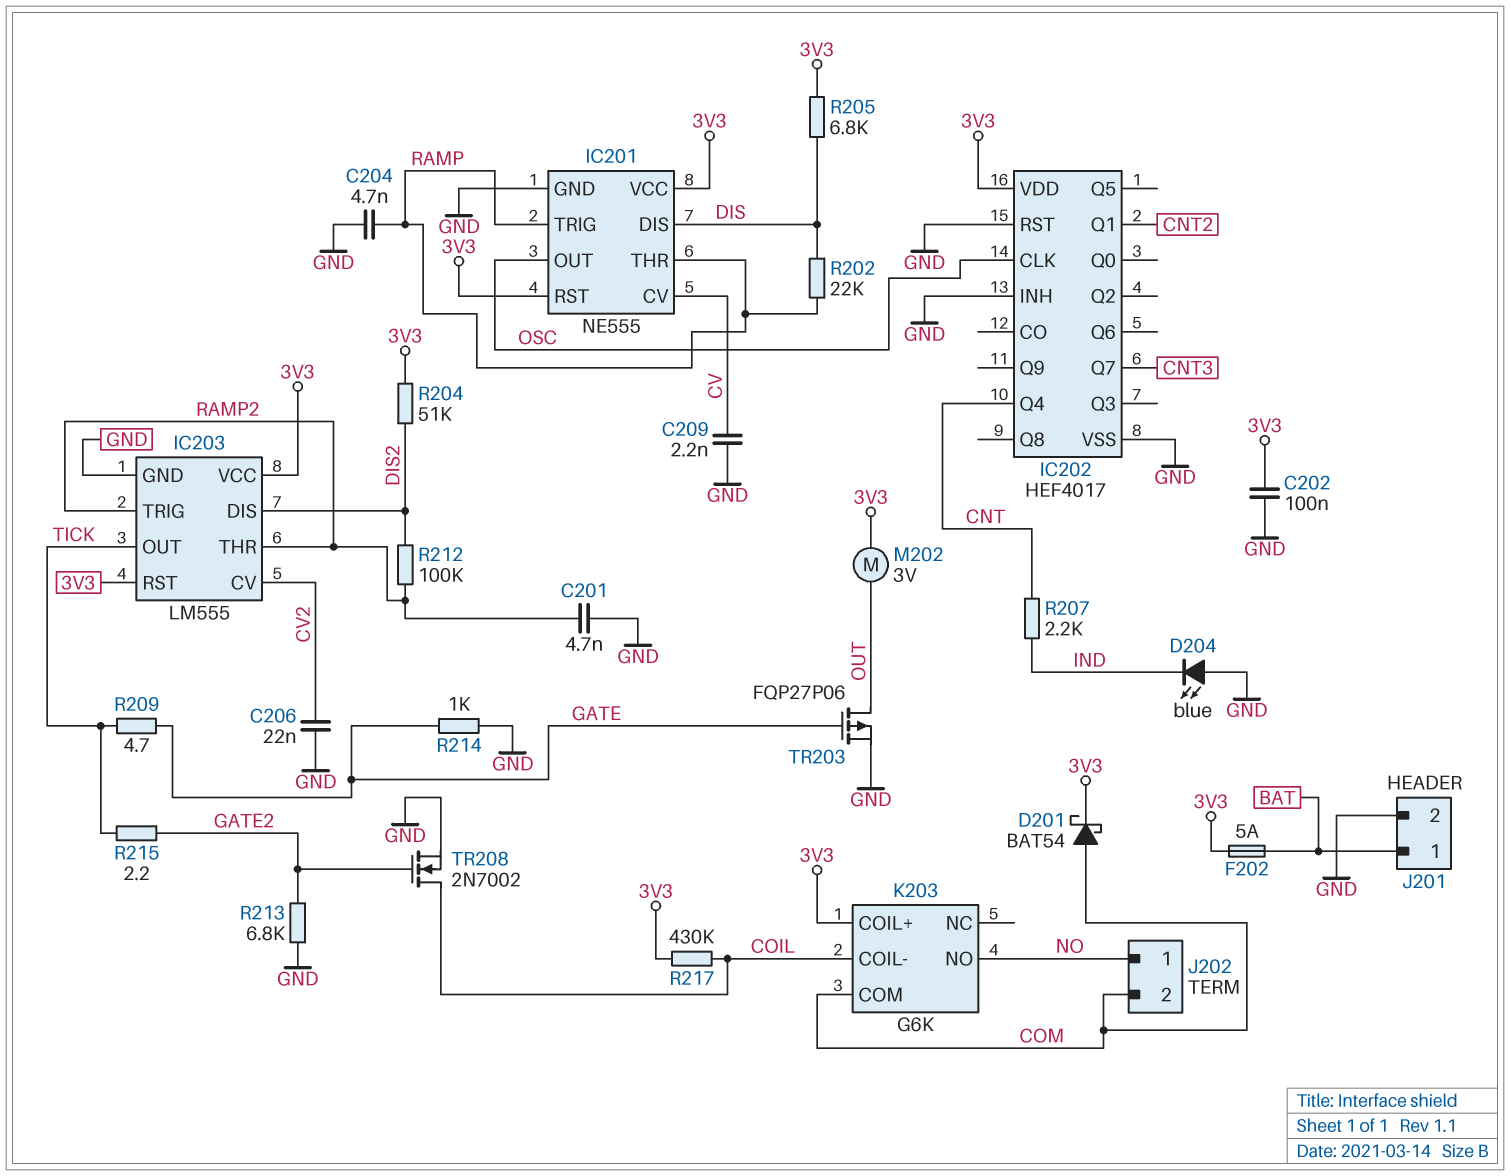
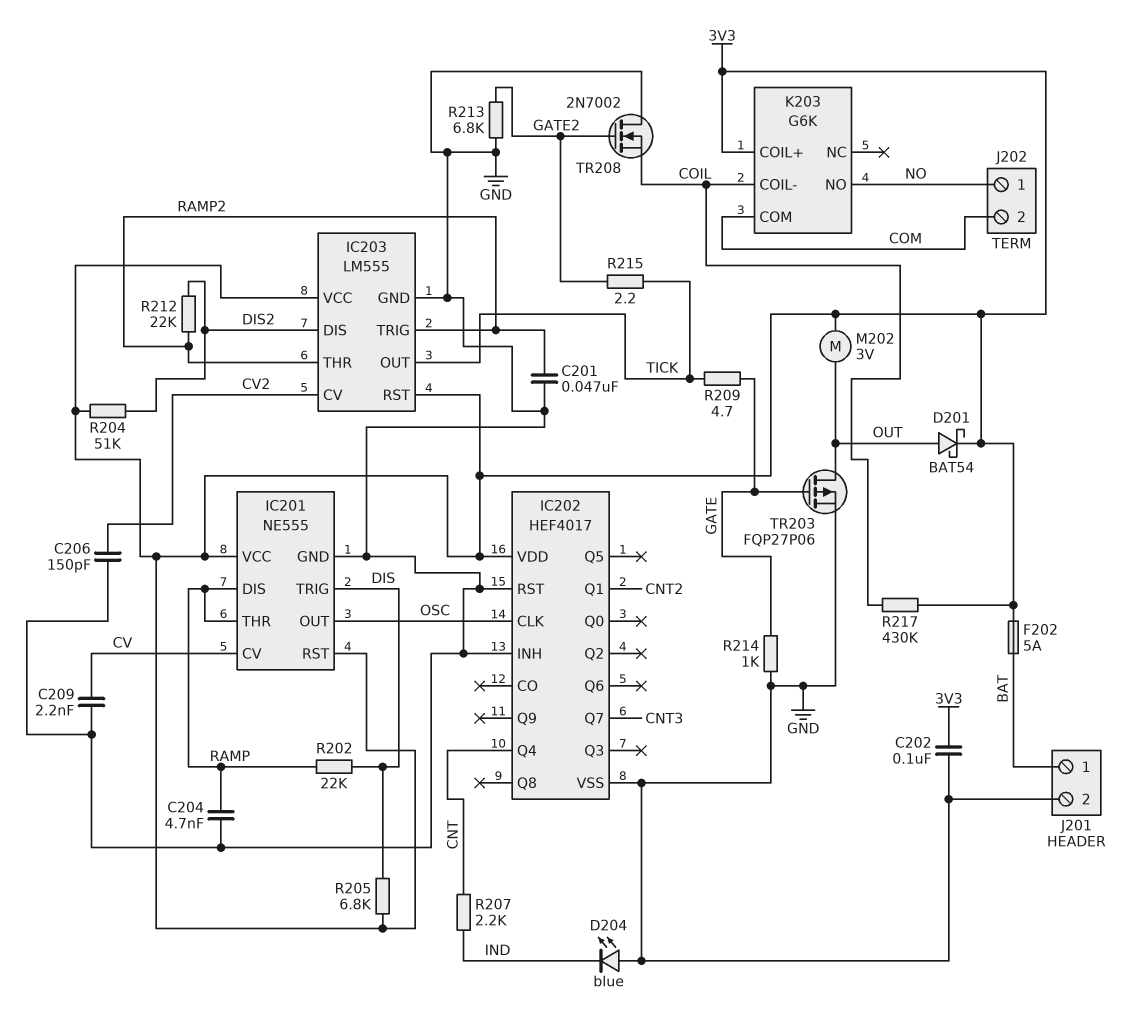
C201: 4.7nF (GND, RAMP2) -> 47nF (GND, RAMP2)
C206: 22nF (CV2, GND) -> 150pF (CV2, GND)
D201: schottky BAT54 (A COM, K 3V3) -> schottky BAT54 (A OUT, K 3V3)
IC201 pin DIS: DIS -> RAMP
IC201 pin TRIG: RAMP -> DIS
R212: 100k (DIS2, RAMP2) -> 22k (DIS2, RAMP2)
TR208: NMOS 2N7002 (G GATE2, D COIL, S GND) -> NMOS 2N7002 (G GATE2, D GND, S COIL)

